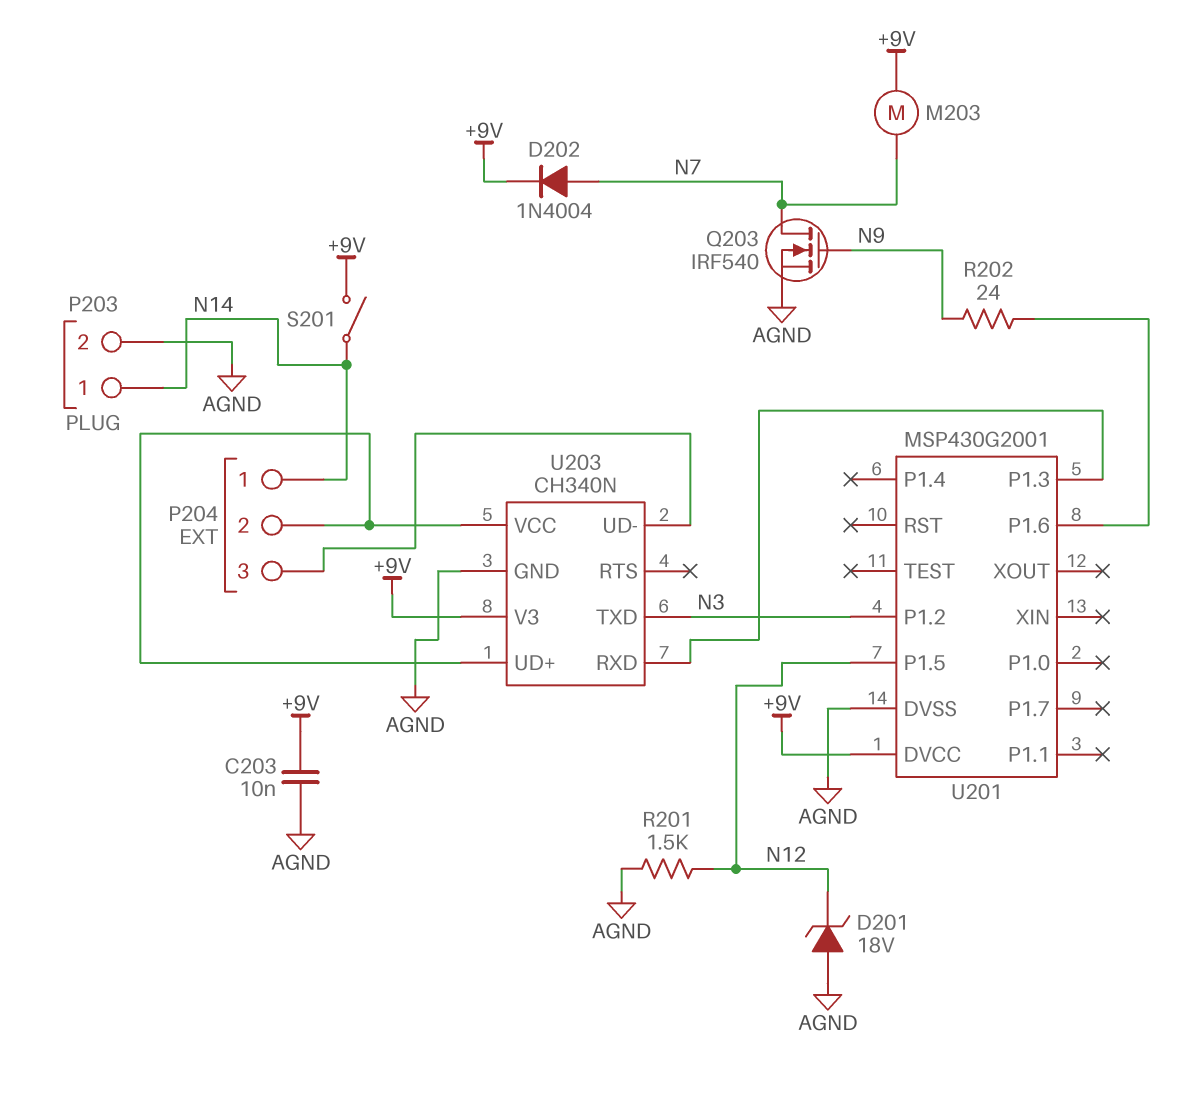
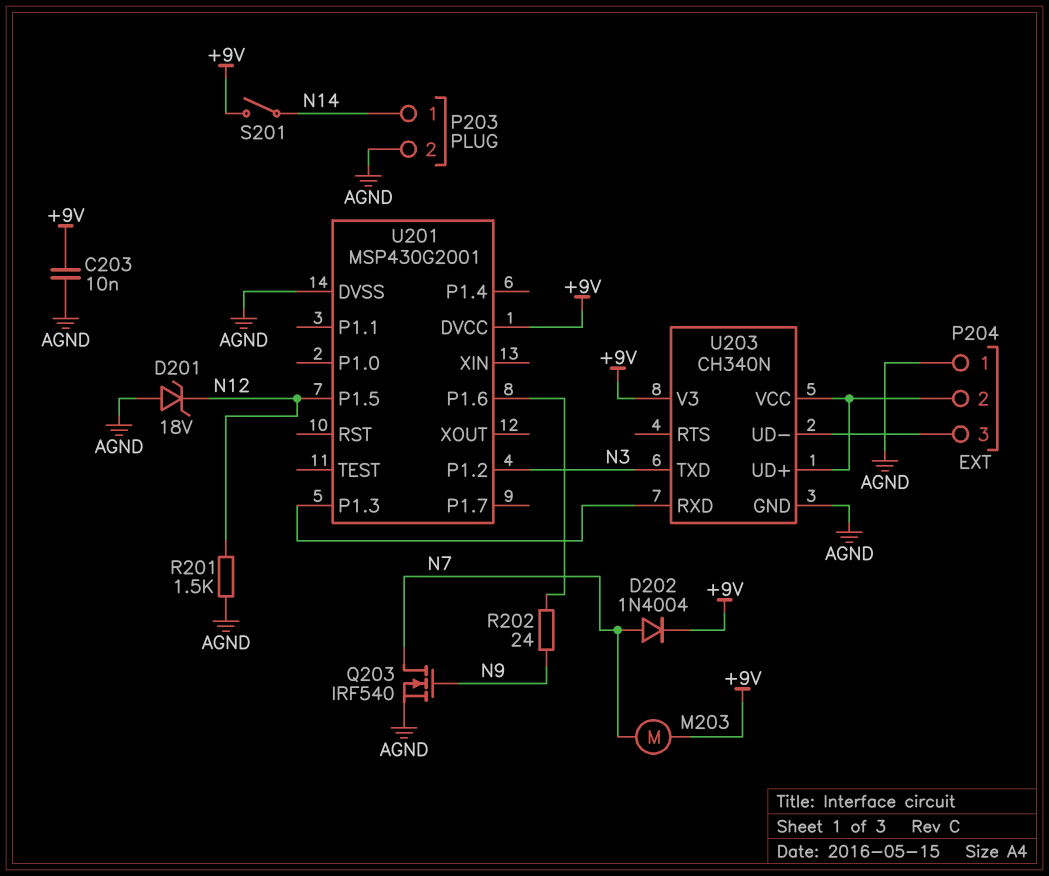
P204 pin 1: N14 -> AGND

